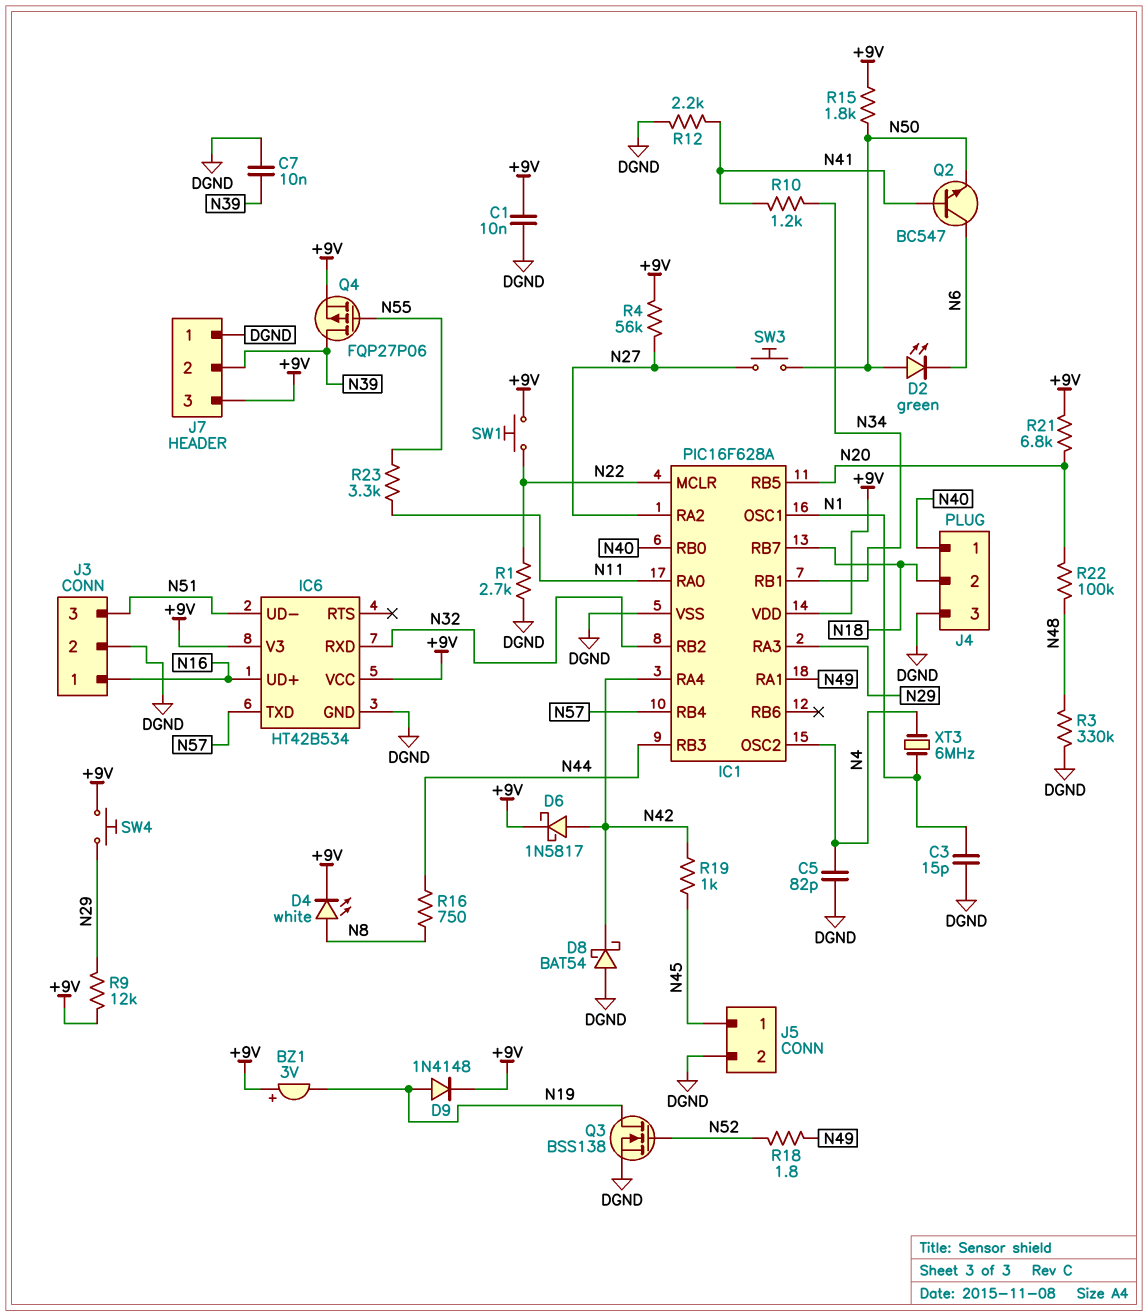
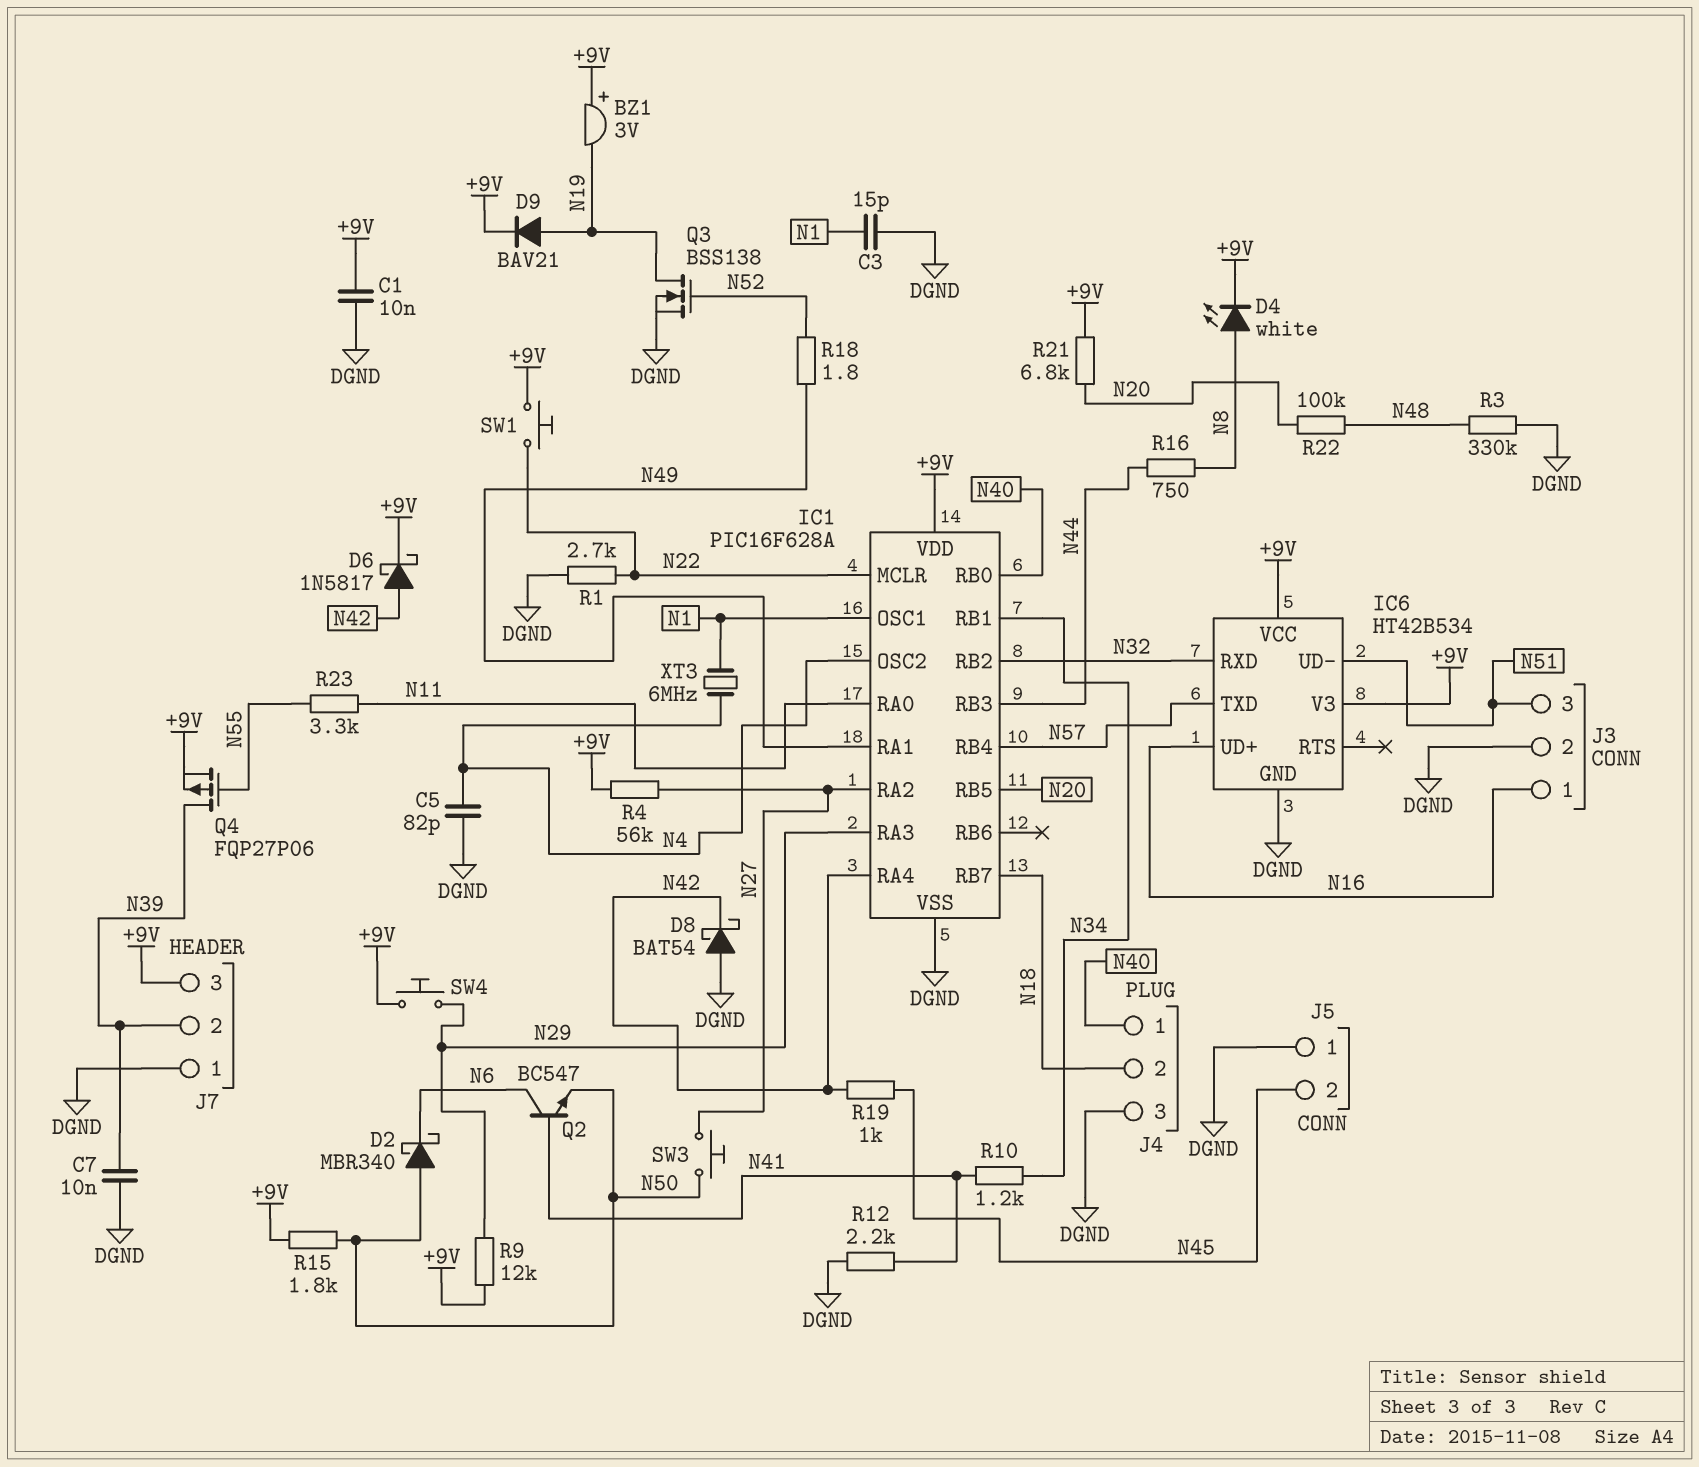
D2: LED green (A N50, K N6) -> schottky MBR340 (A N50, K N6)
D9: diode 1N4148 (A N19, K +9V) -> diode BAV21 (A N19, K +9V)
J5 pin 1: N45 -> DGND
J5 pin 2: DGND -> N45

